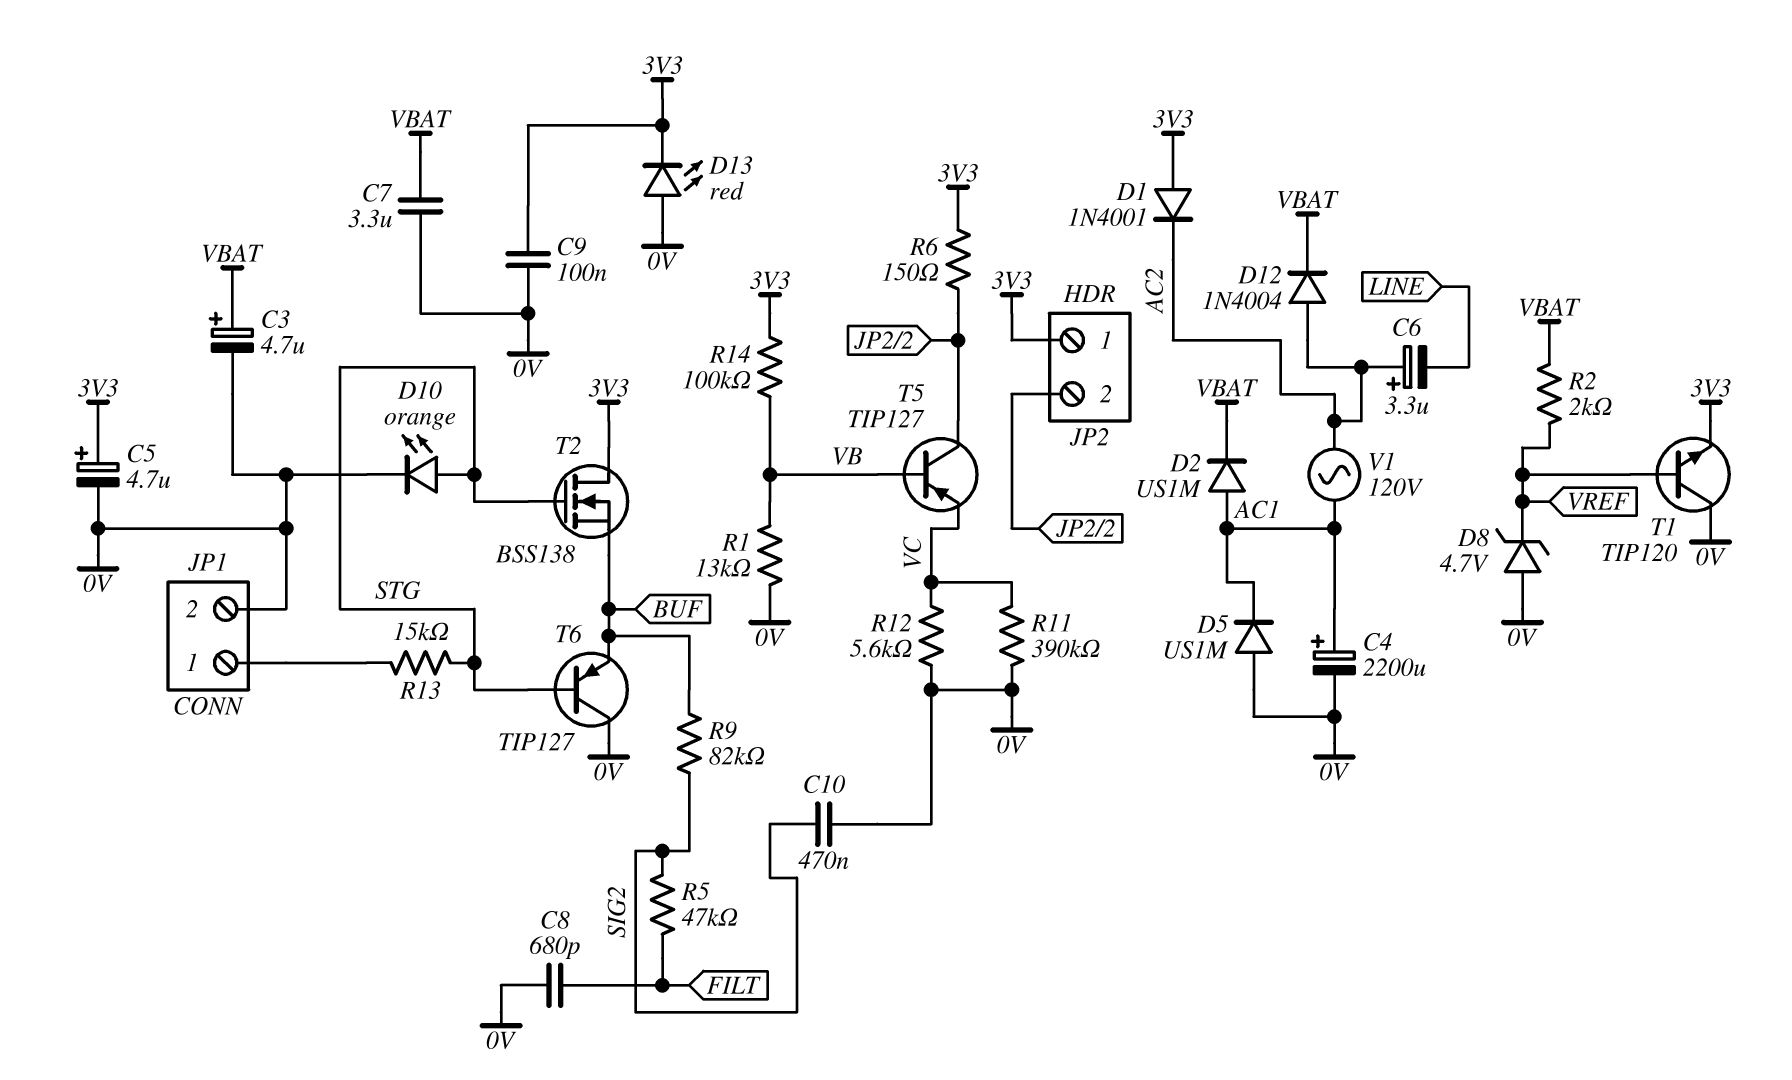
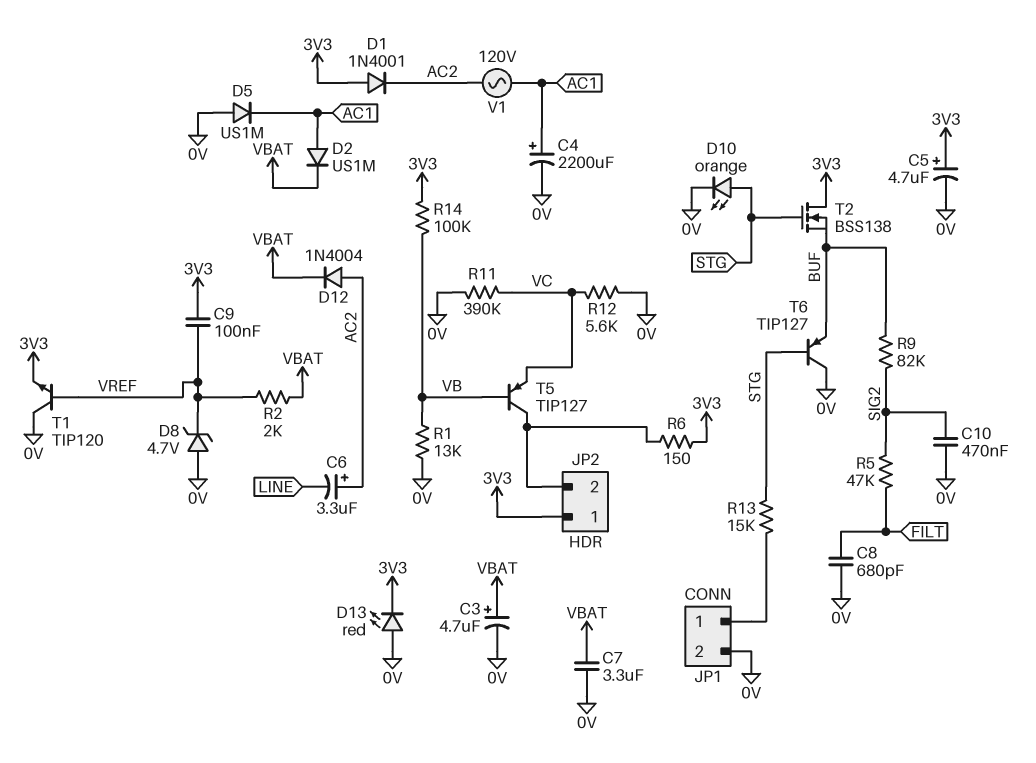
C9: 100nF (0V, 3V3) -> 100nF (3V3, VREF)

